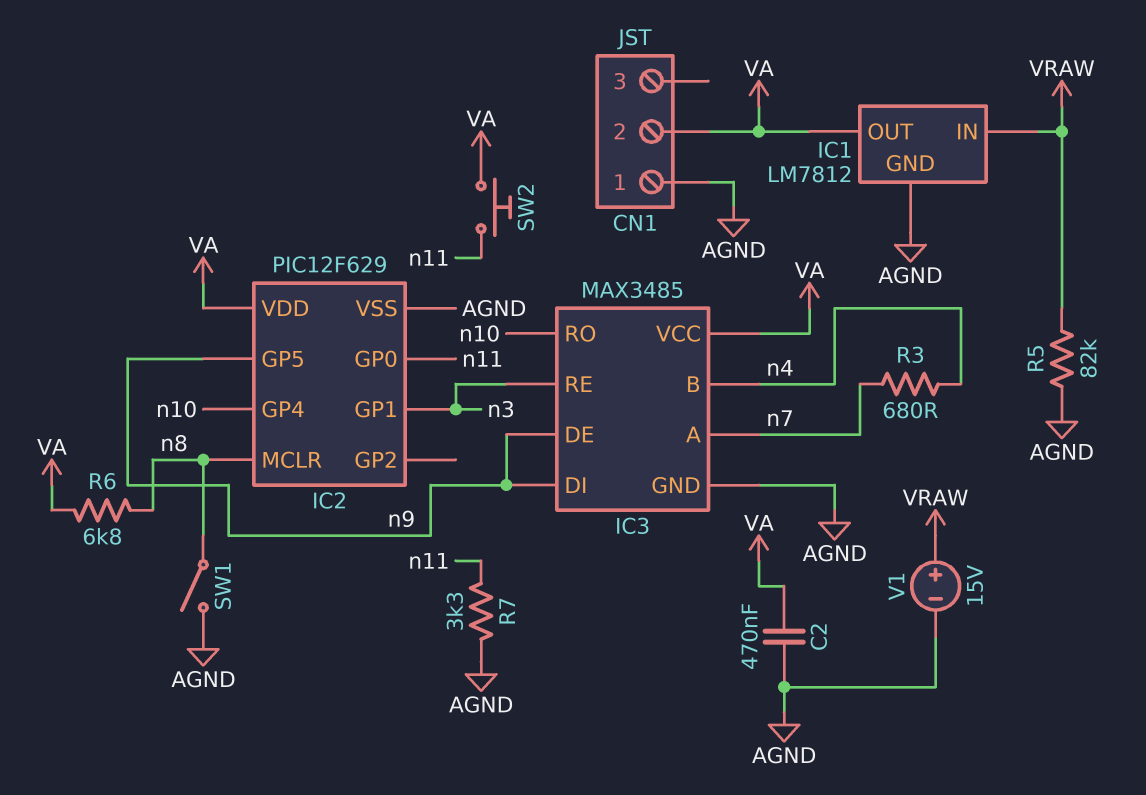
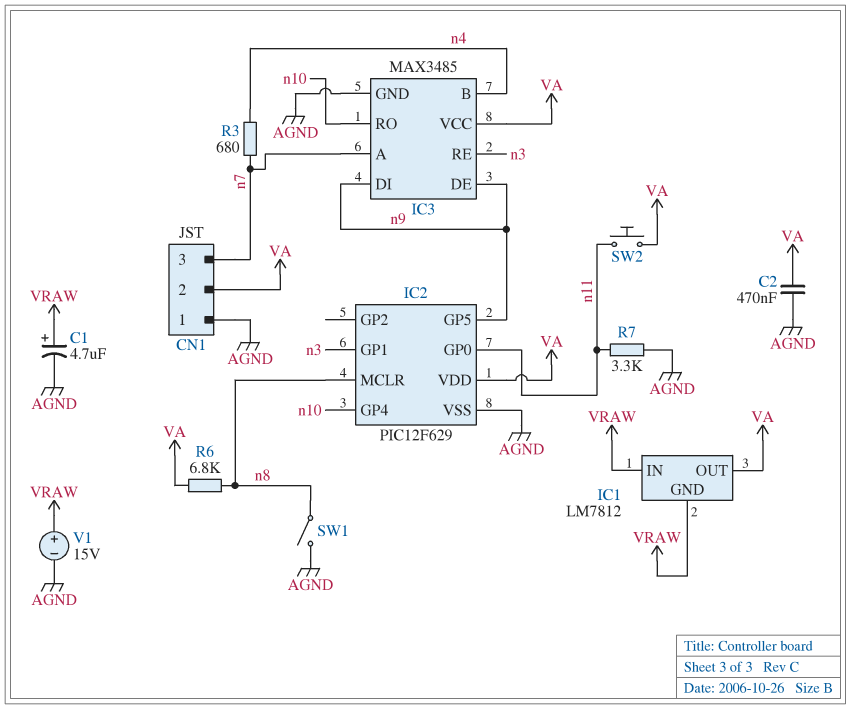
C1: none -> 4.7uF (plus VRAW, minus AGND)
CN1 pin 3: none -> n7
IC1 pin GND: AGND -> VRAW
R5: 82k (AGND, VRAW) -> none

